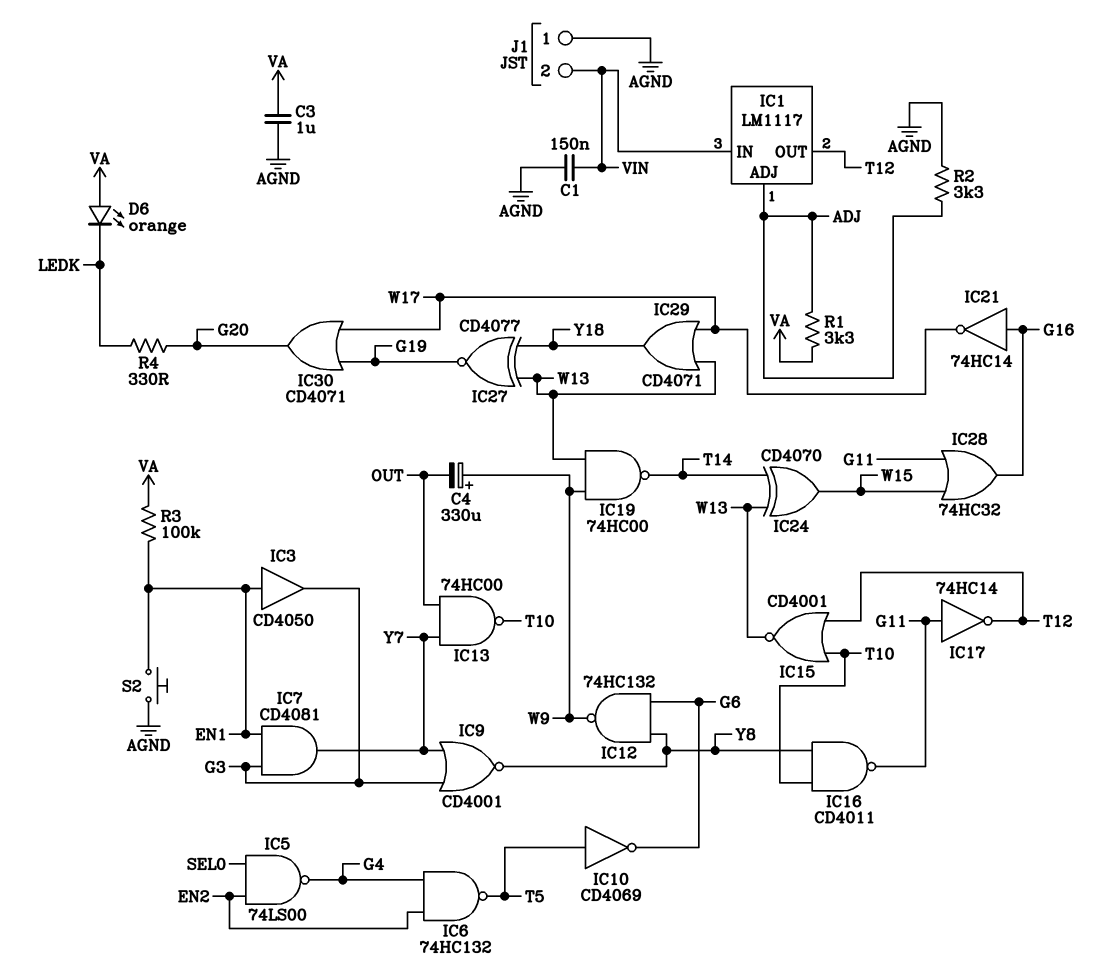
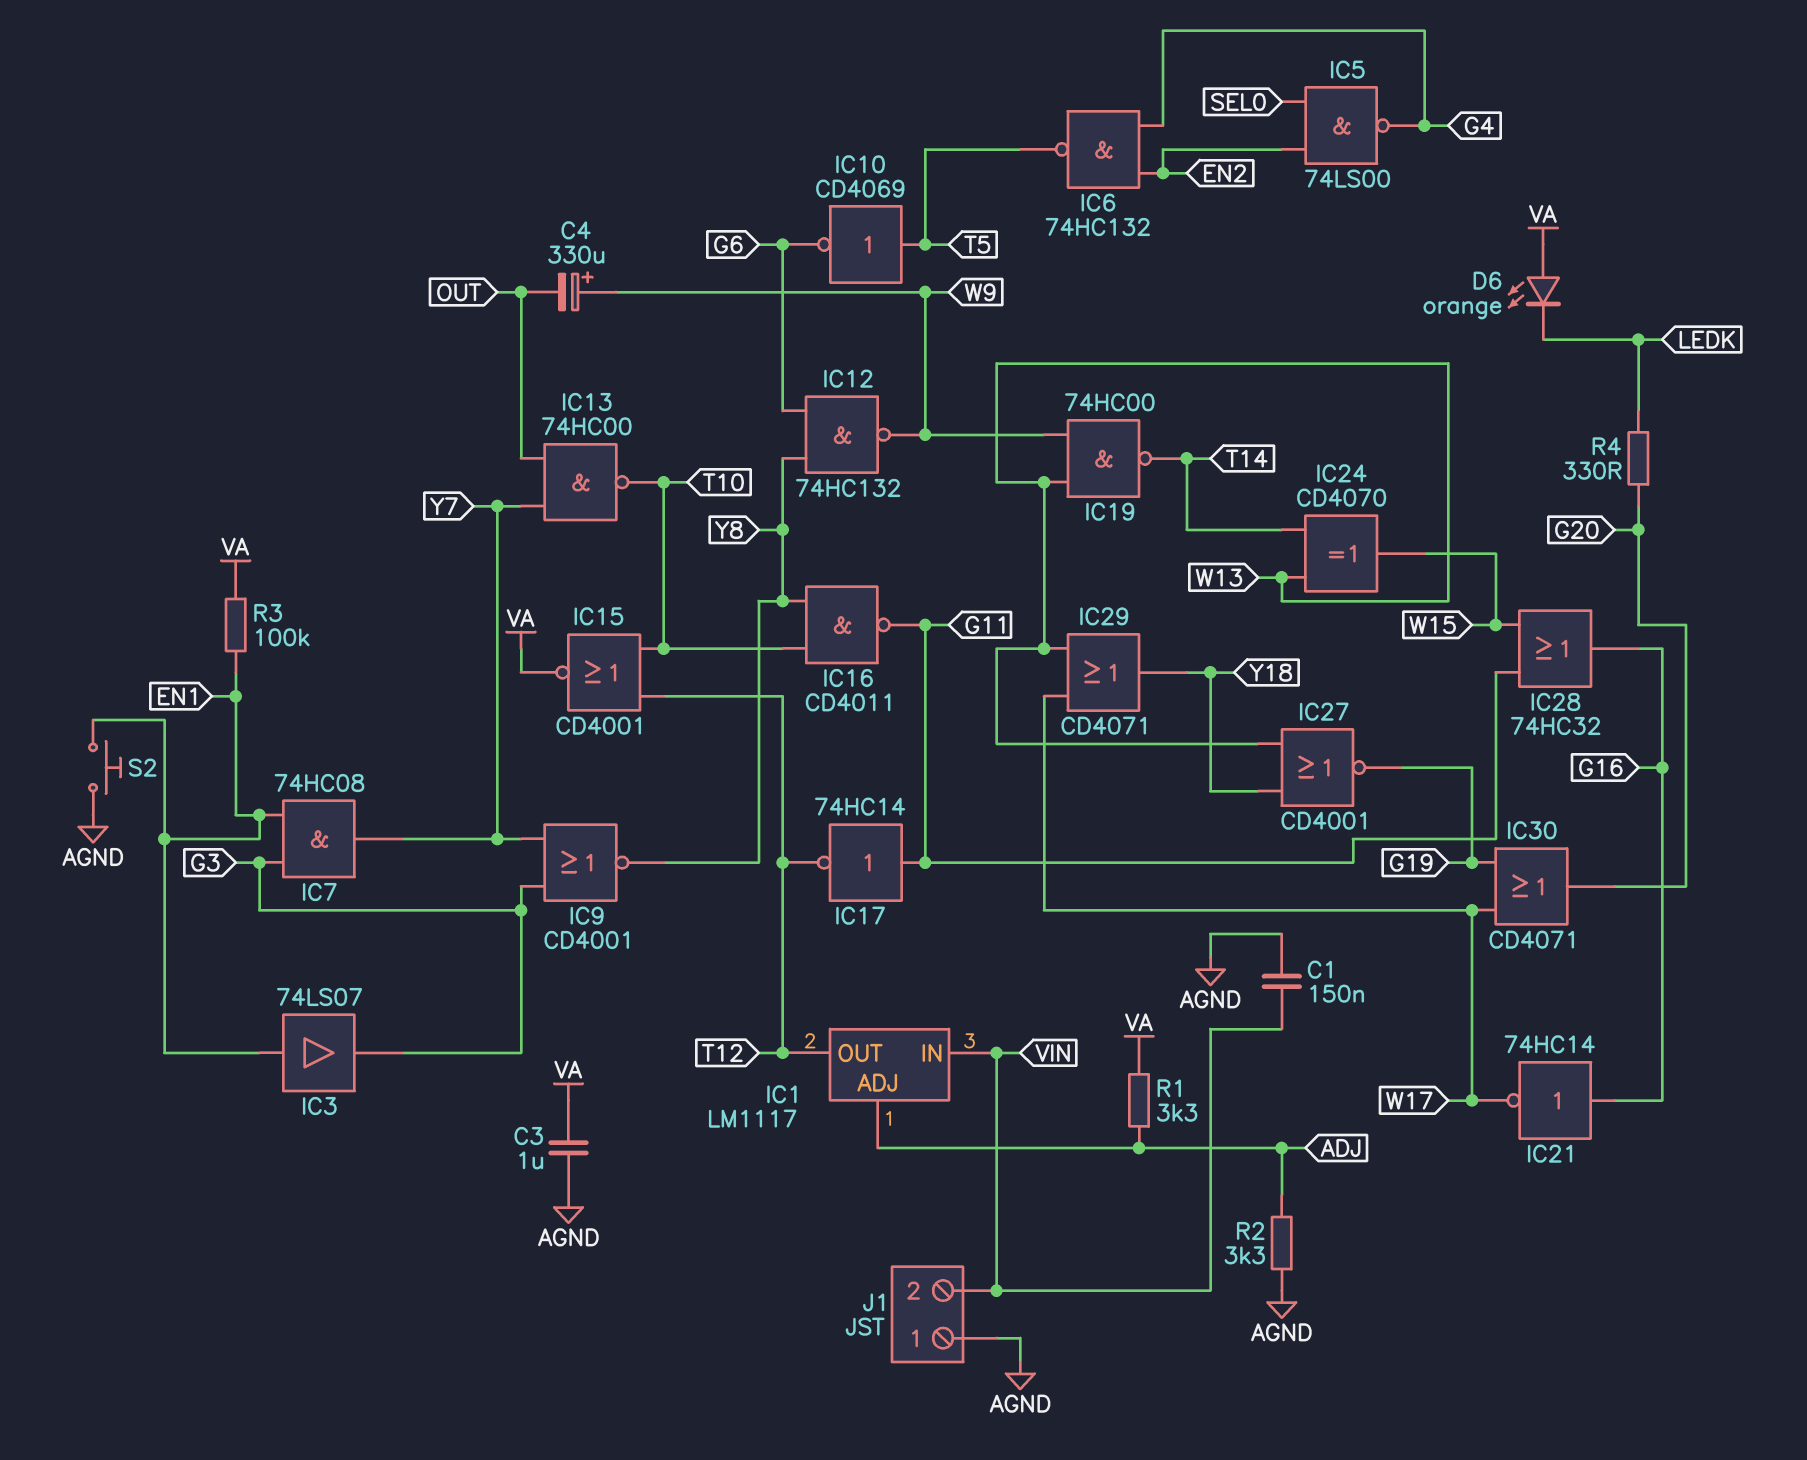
IC3: buffer CD4050 (in EN1, out G3) -> buffer 74LS07 (in EN1, out G3)
IC7: AND CD4081 (in EN1, in G3, out Y7) -> AND 74HC08 (in EN1, in G3, out Y7)
IC15: NOR CD4001 (in T10, in T12, out W13) -> NOR CD4001 (in T10, in T12, out VA)
IC27: XNOR CD4077 (in W13, in Y18, out G19) -> NOR CD4001 (in W13, in Y18, out G19)

